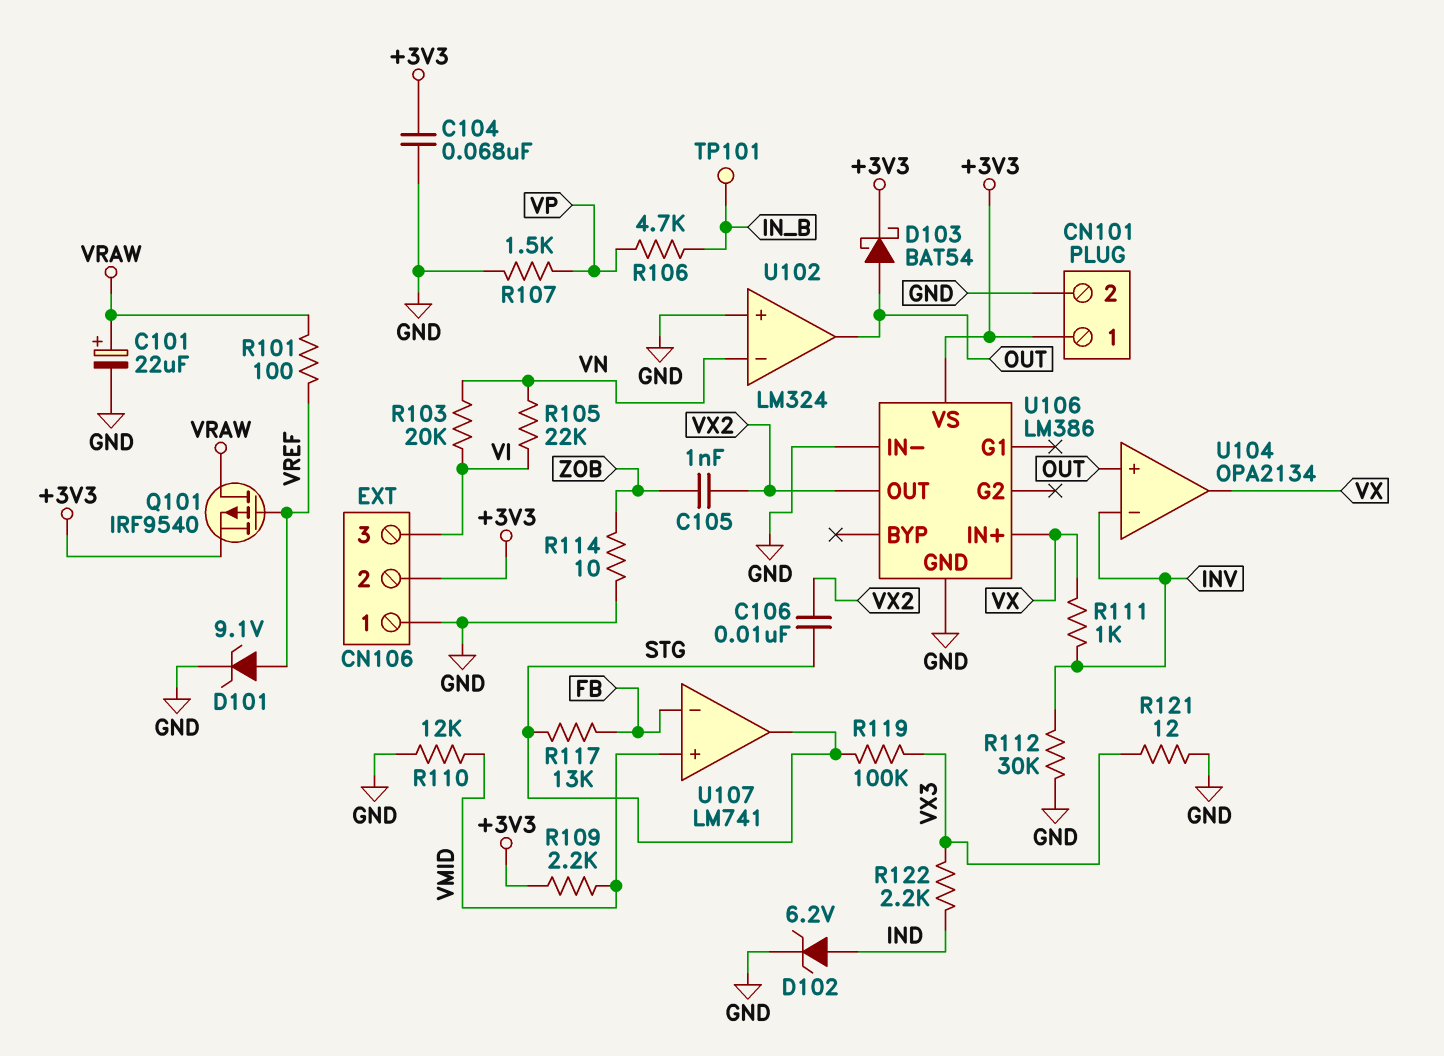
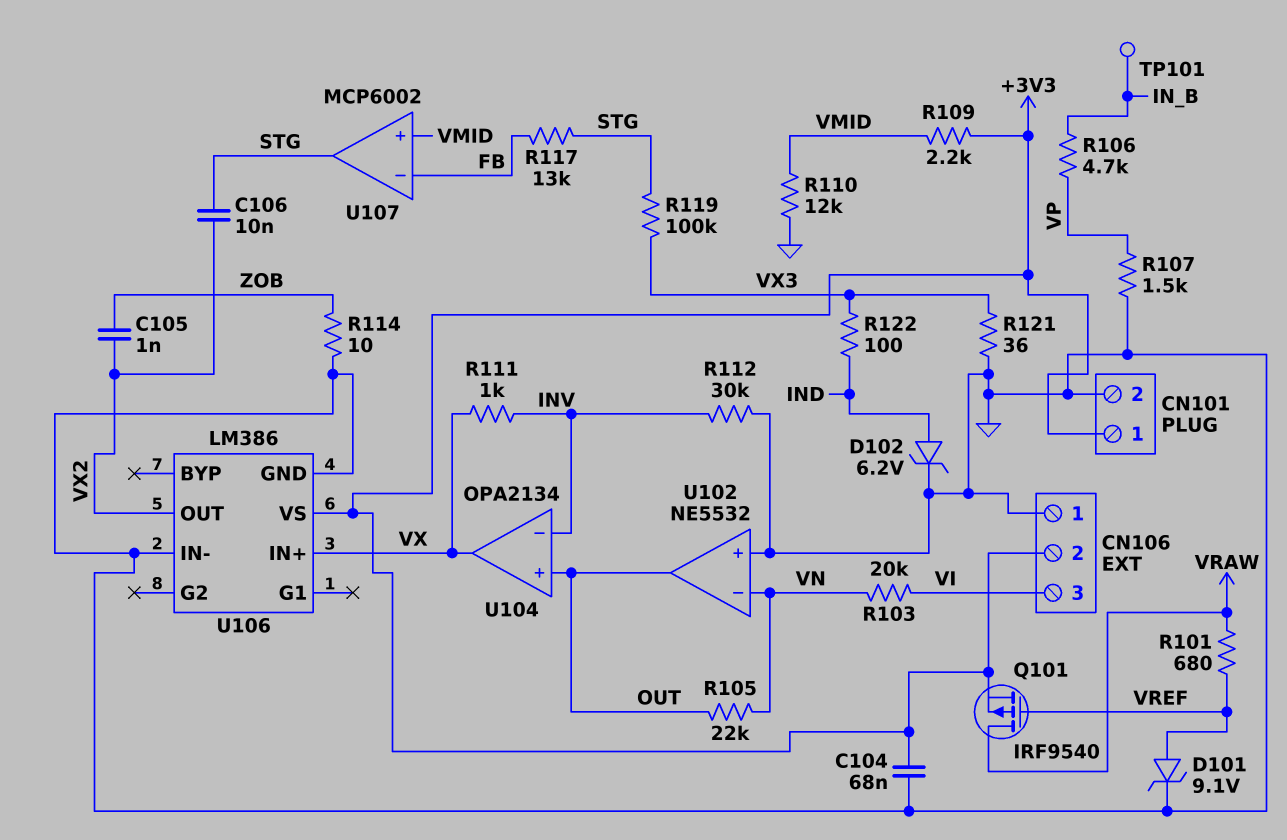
C101: 22uF (plus VRAW, minus GND) -> none
D103: schottky BAT54 (A OUT, K +3V3) -> none
R101: 100 (VRAW, VREF) -> 680 (VRAW, VREF)
R105: 22k (VI, VN) -> 22k (OUT, VN)
R121: 12 (GND, VX3) -> 36 (GND, VX3)
R122: 2.2k (IND, VX3) -> 100 (IND, VX3)
U102: LM324 -> NE5532
U107: LM741 -> MCP6002

